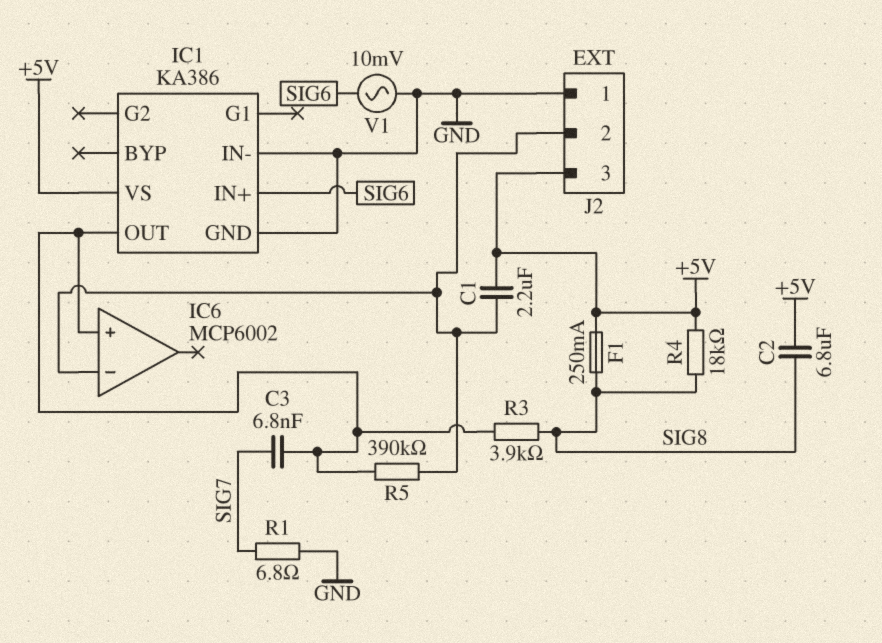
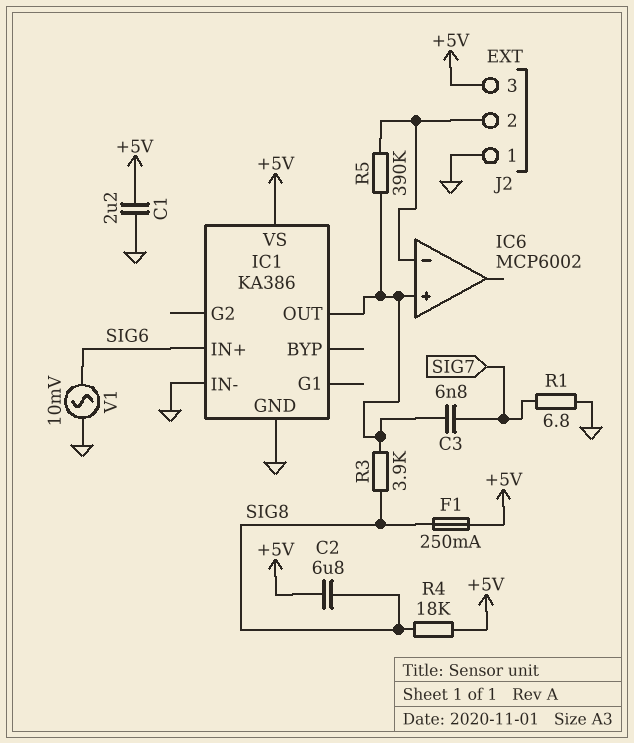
C1: 2.2uF (+5V, IC6/in-) -> 2.2uF (+5V, GND)

